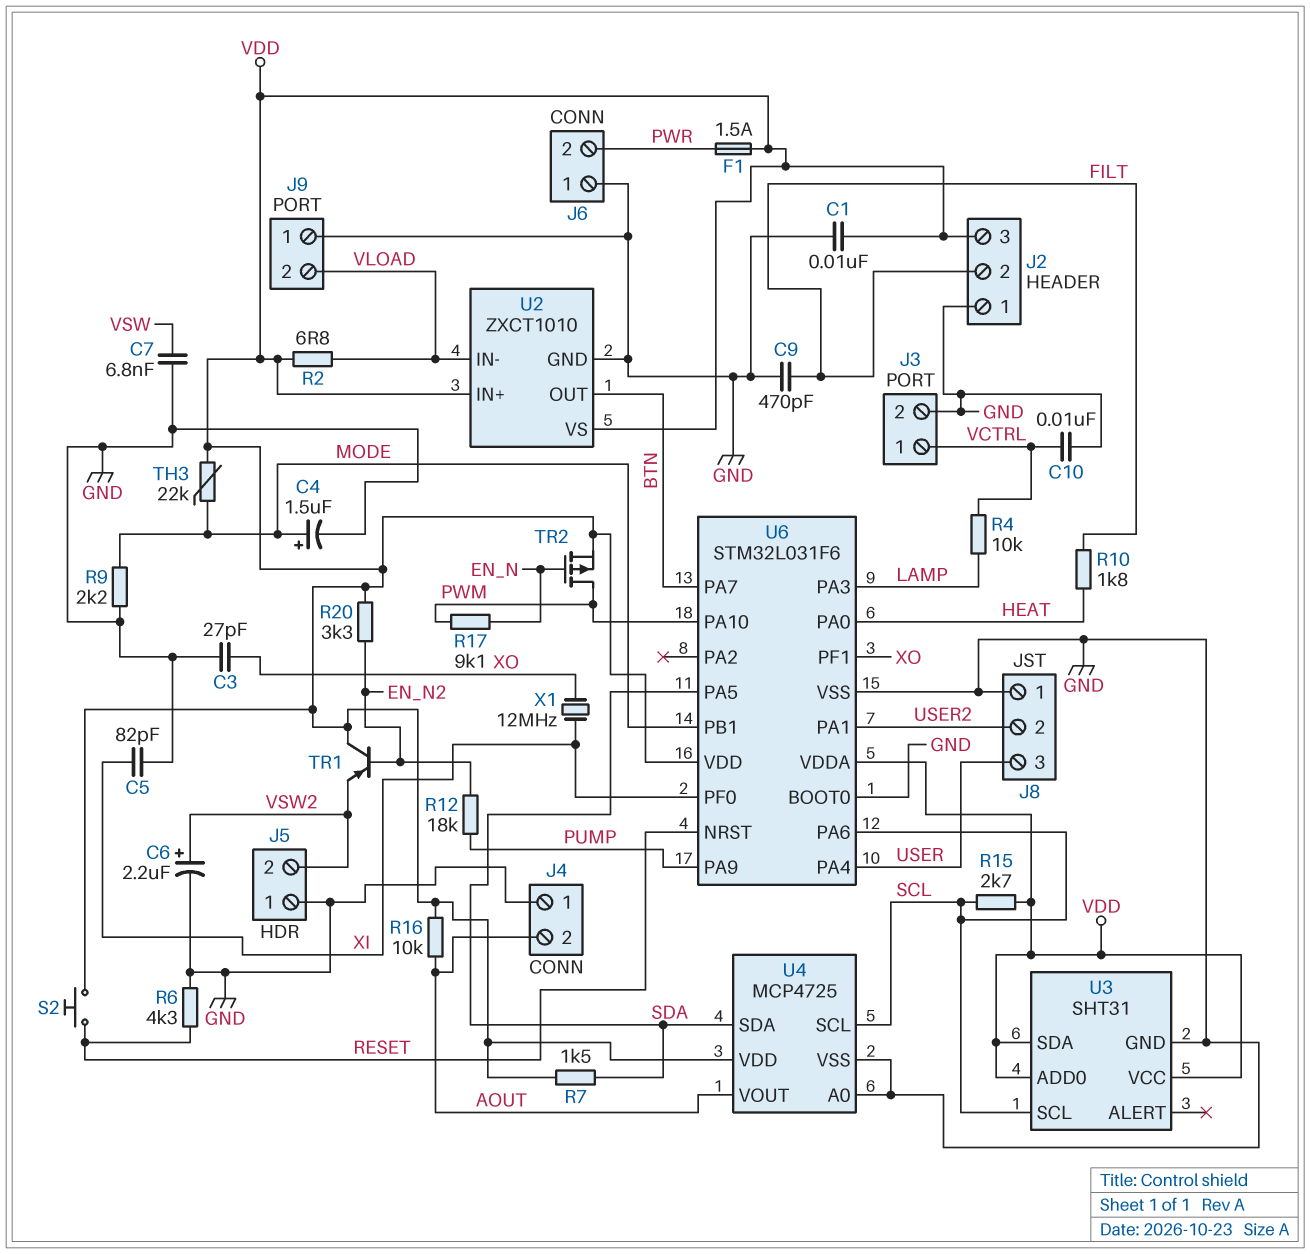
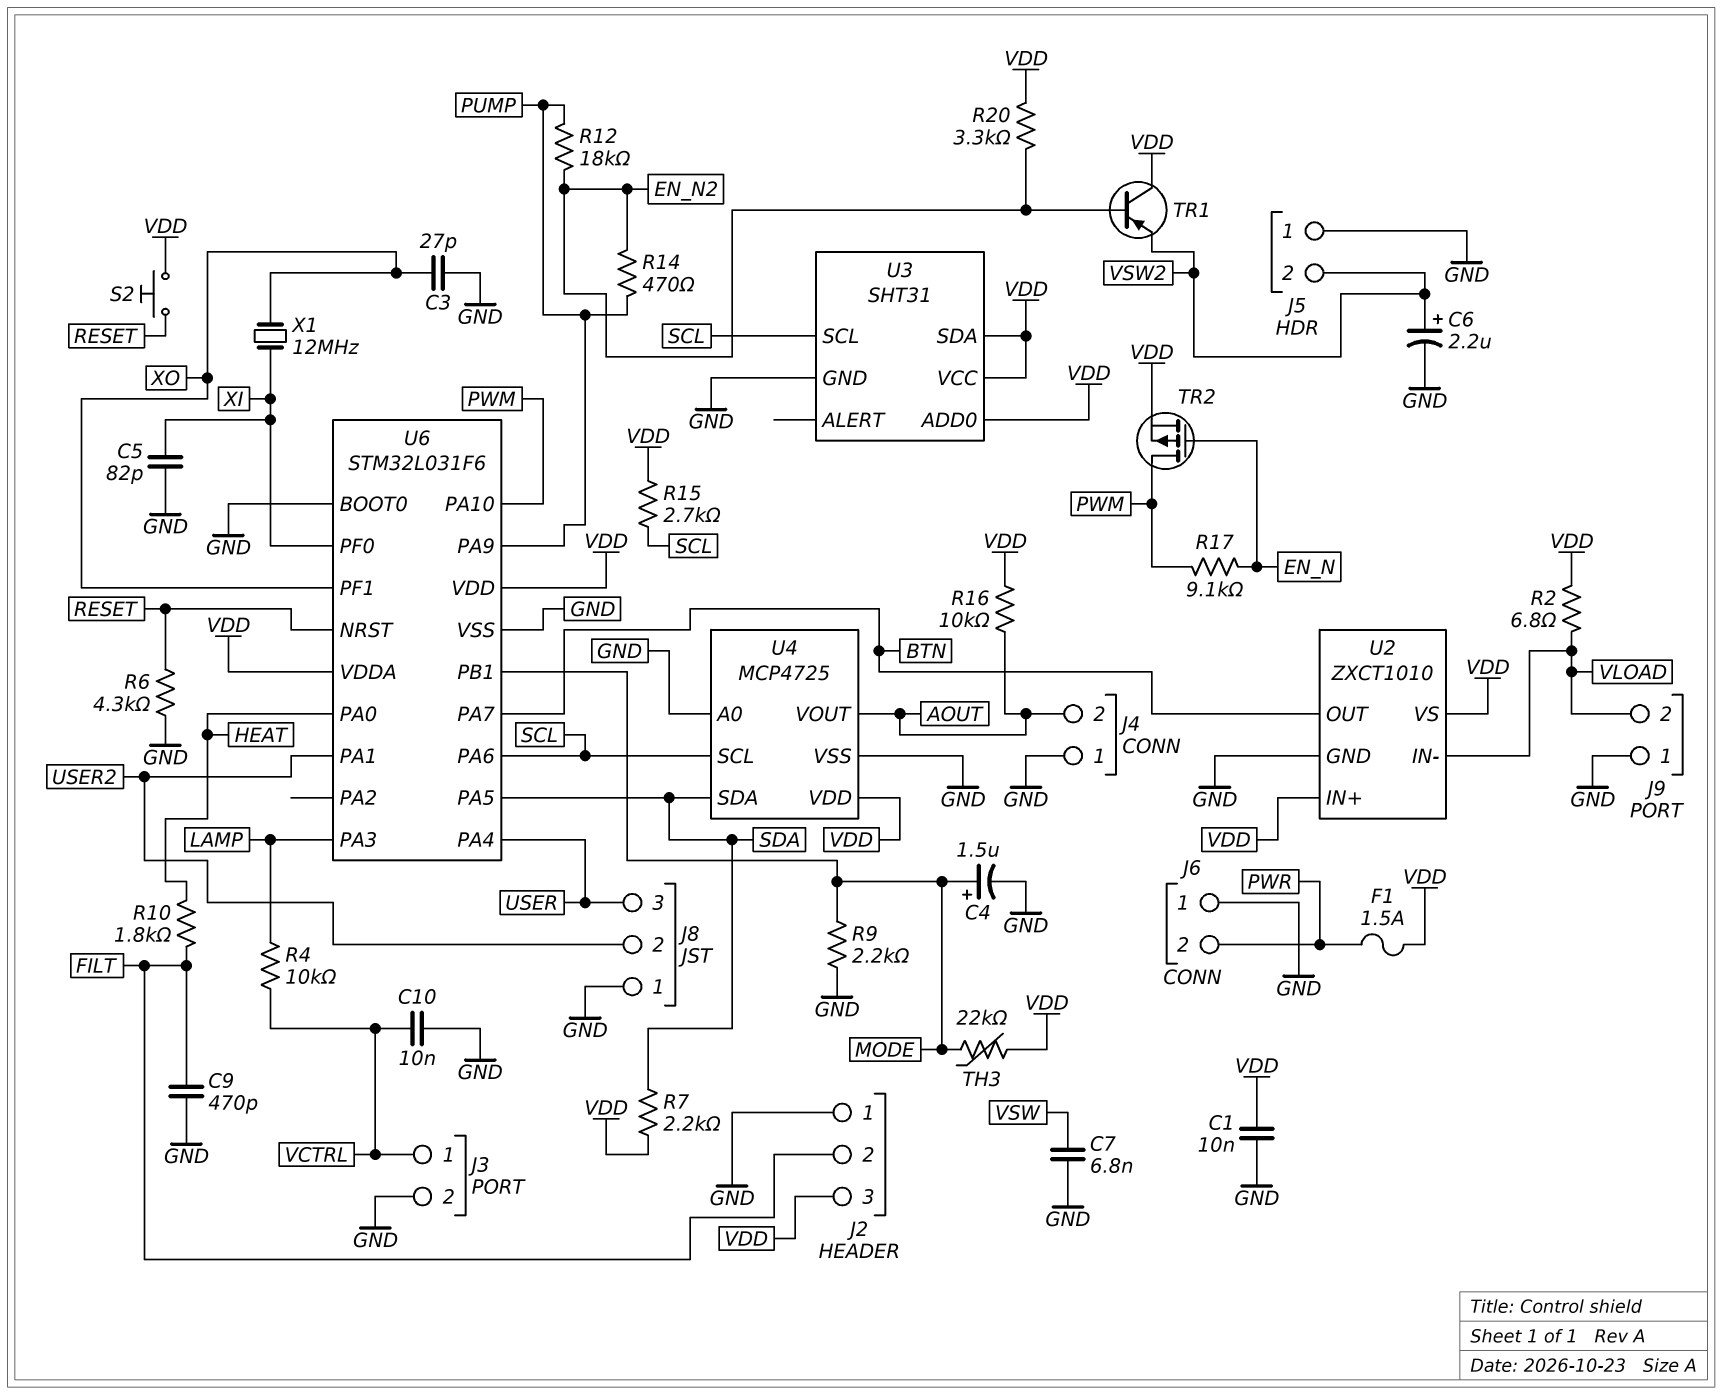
R7: 1.5k (SDA, VDD) -> 2.2k (SDA, VDD)
R14: none -> 470 (EN_N2, PUMP)

